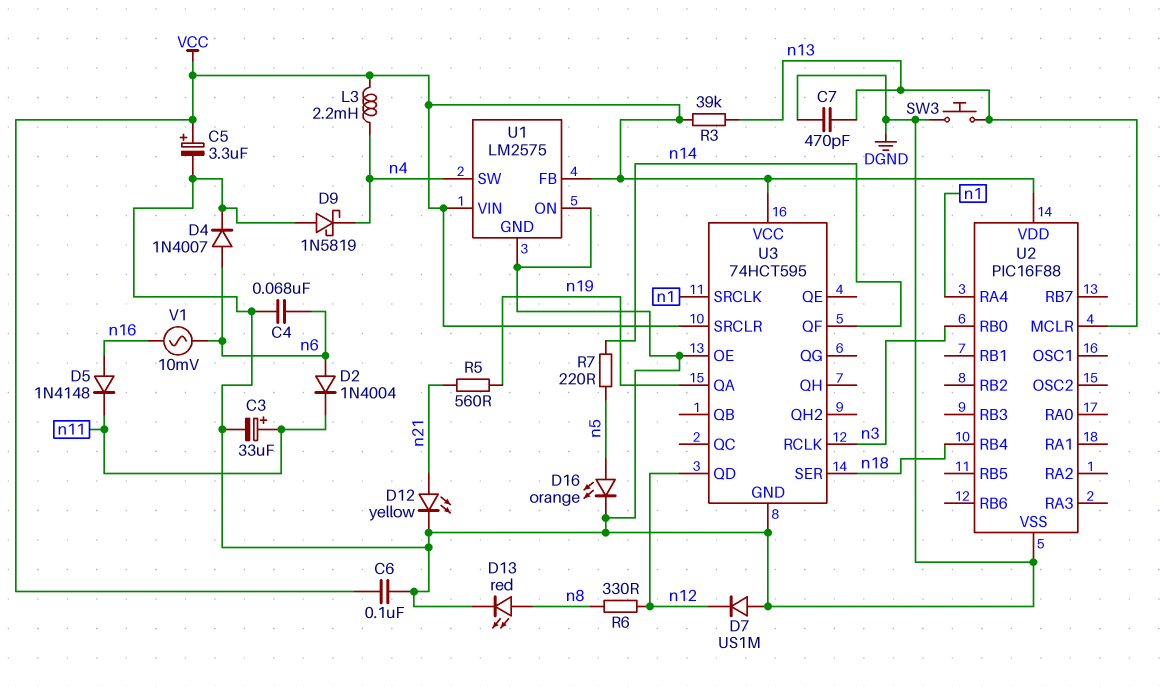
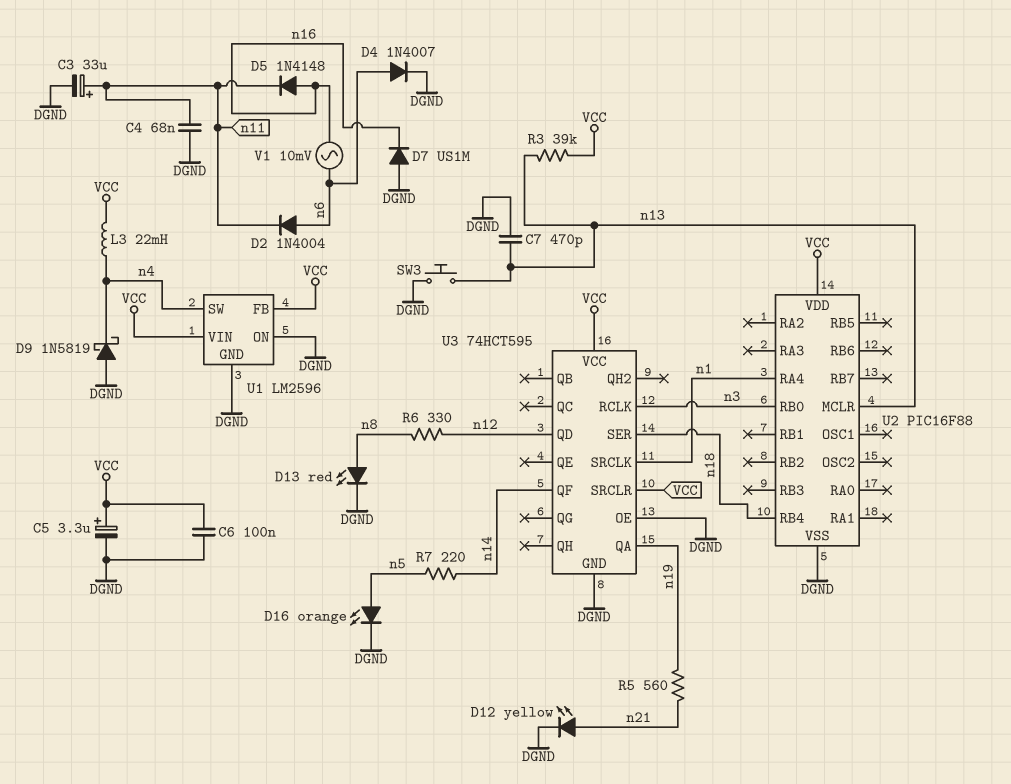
C4: 68nF (DGND, n6) -> 68nF (DGND, n11)
D7: diode US1M (A DGND, K n12) -> diode US1M (A DGND, K n16)
L3: 2.2mH (VCC, n4) -> 22mH (VCC, n4)
U1: LM2575 -> LM2596

